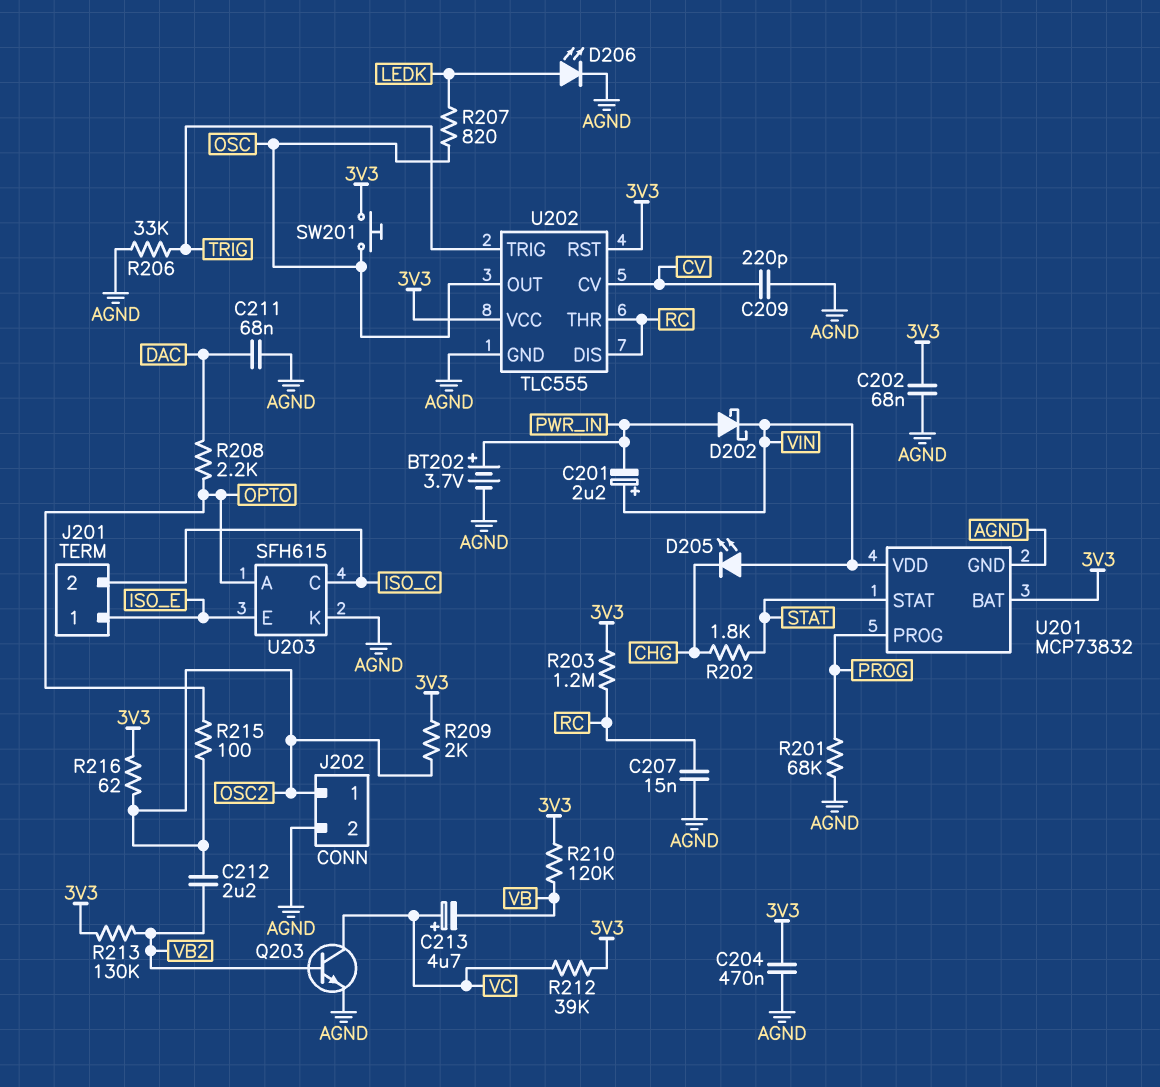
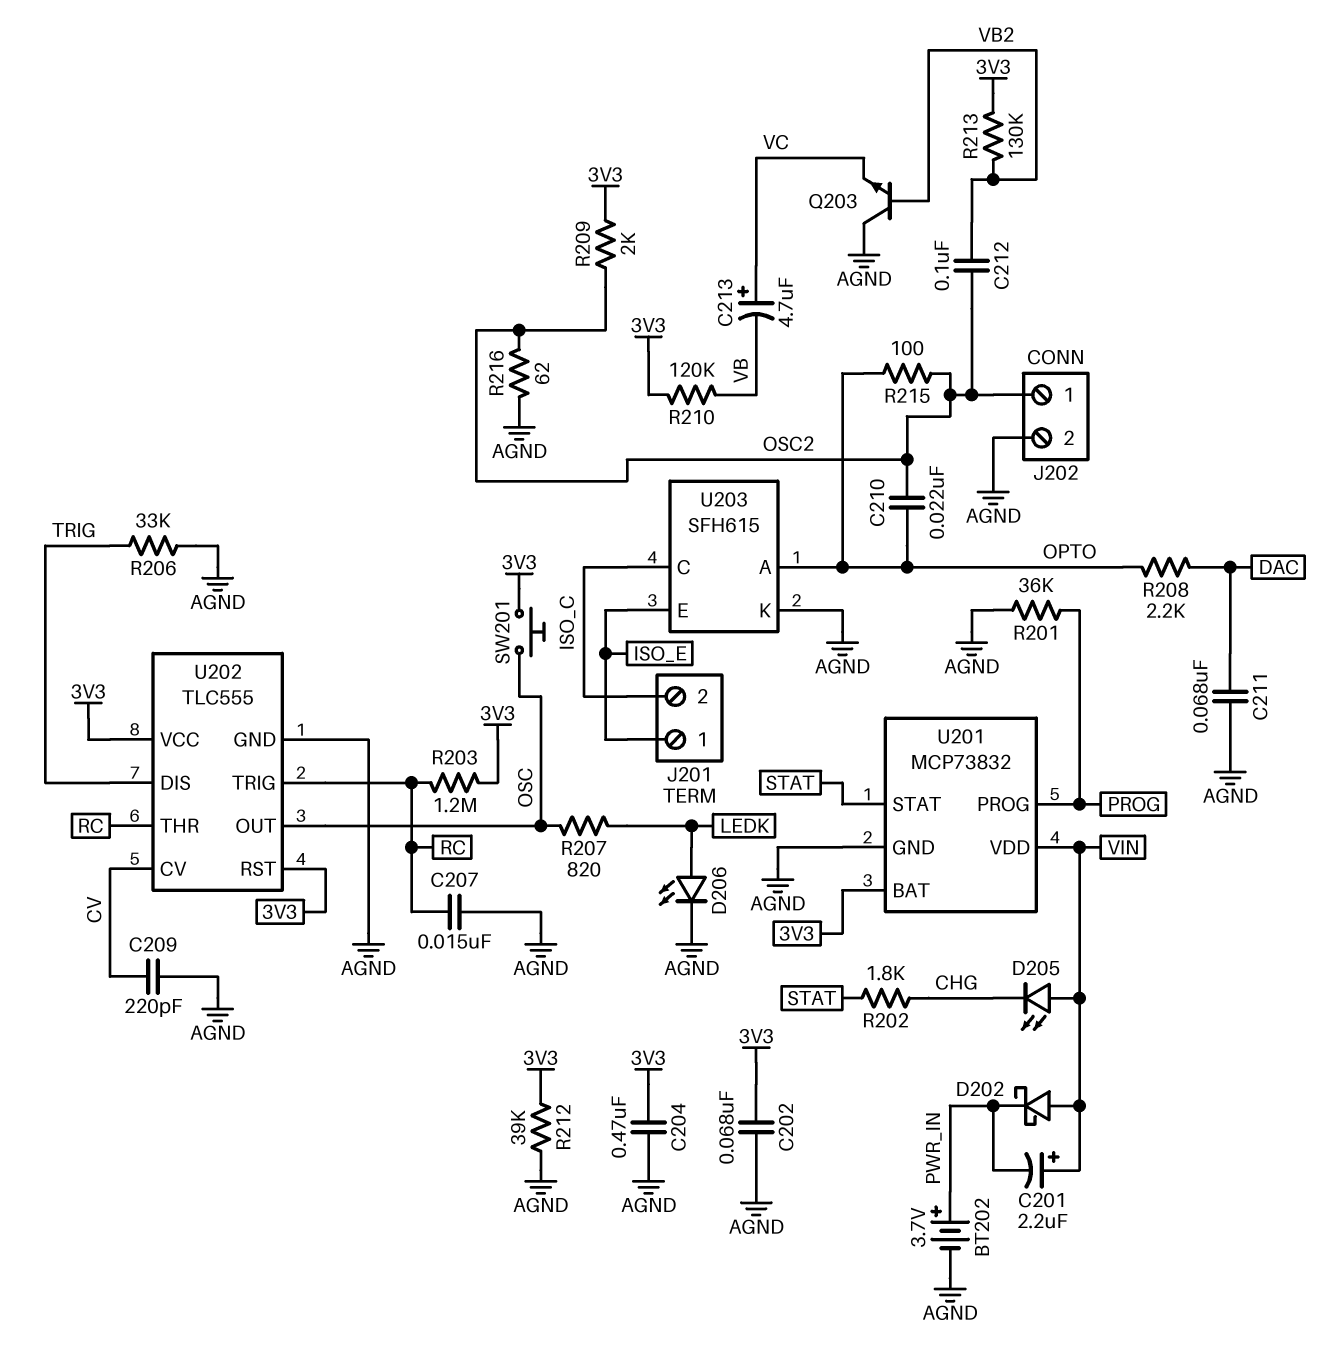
C210: none -> 22nF (OPTO, OSC2)
C212: 2.2uF (OSC2, VB2) -> 100nF (OSC2, VB2)
D202: schottky (A PWR_IN, K VIN) -> schottky (A VIN, K PWR_IN)
Q203: NPN (B VB2, C VC, E AGND) -> NPN (B VB2, C AGND, E VC)
R201: 68k (AGND, PROG) -> 36k (AGND, PROG)
R212: 39k (3V3, VC) -> 39k (3V3, AGND)
R216: 62 (3V3, OSC2) -> 62 (AGND, OSC2)
U202 pin DIS: RC -> TRIG
U202 pin TRIG: TRIG -> RC

